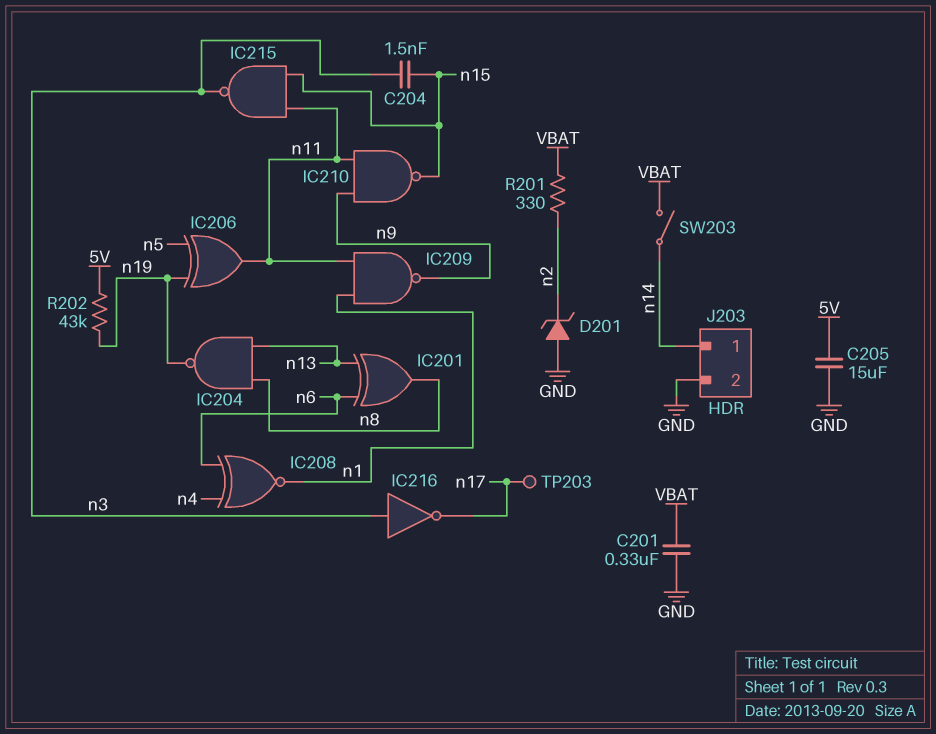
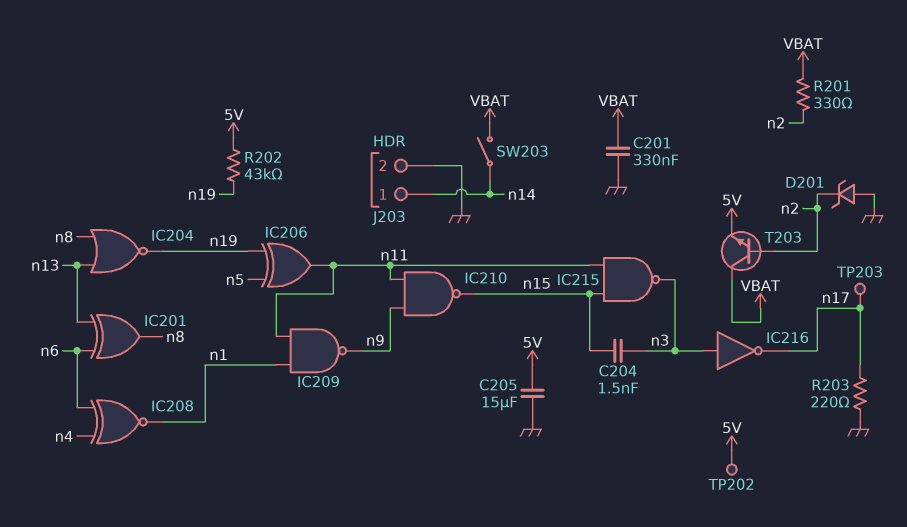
IC204: NAND (in n8, in n13, out n19) -> NOR (in n8, in n13, out n19)
R203: none -> 220 (GND, n17)
T203: none -> NPN (B n2, C VBAT, E 5V)
TP202: none -> test point (5V)

